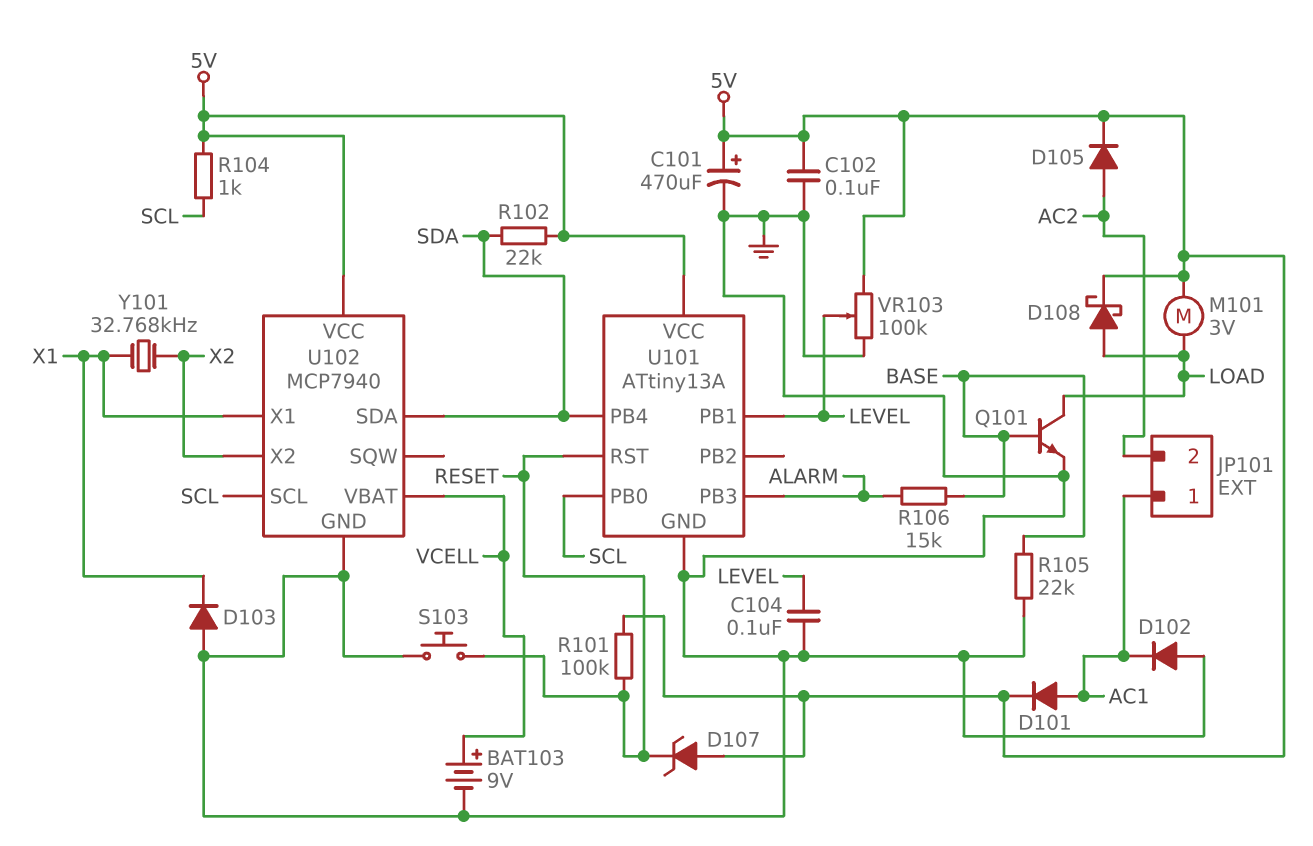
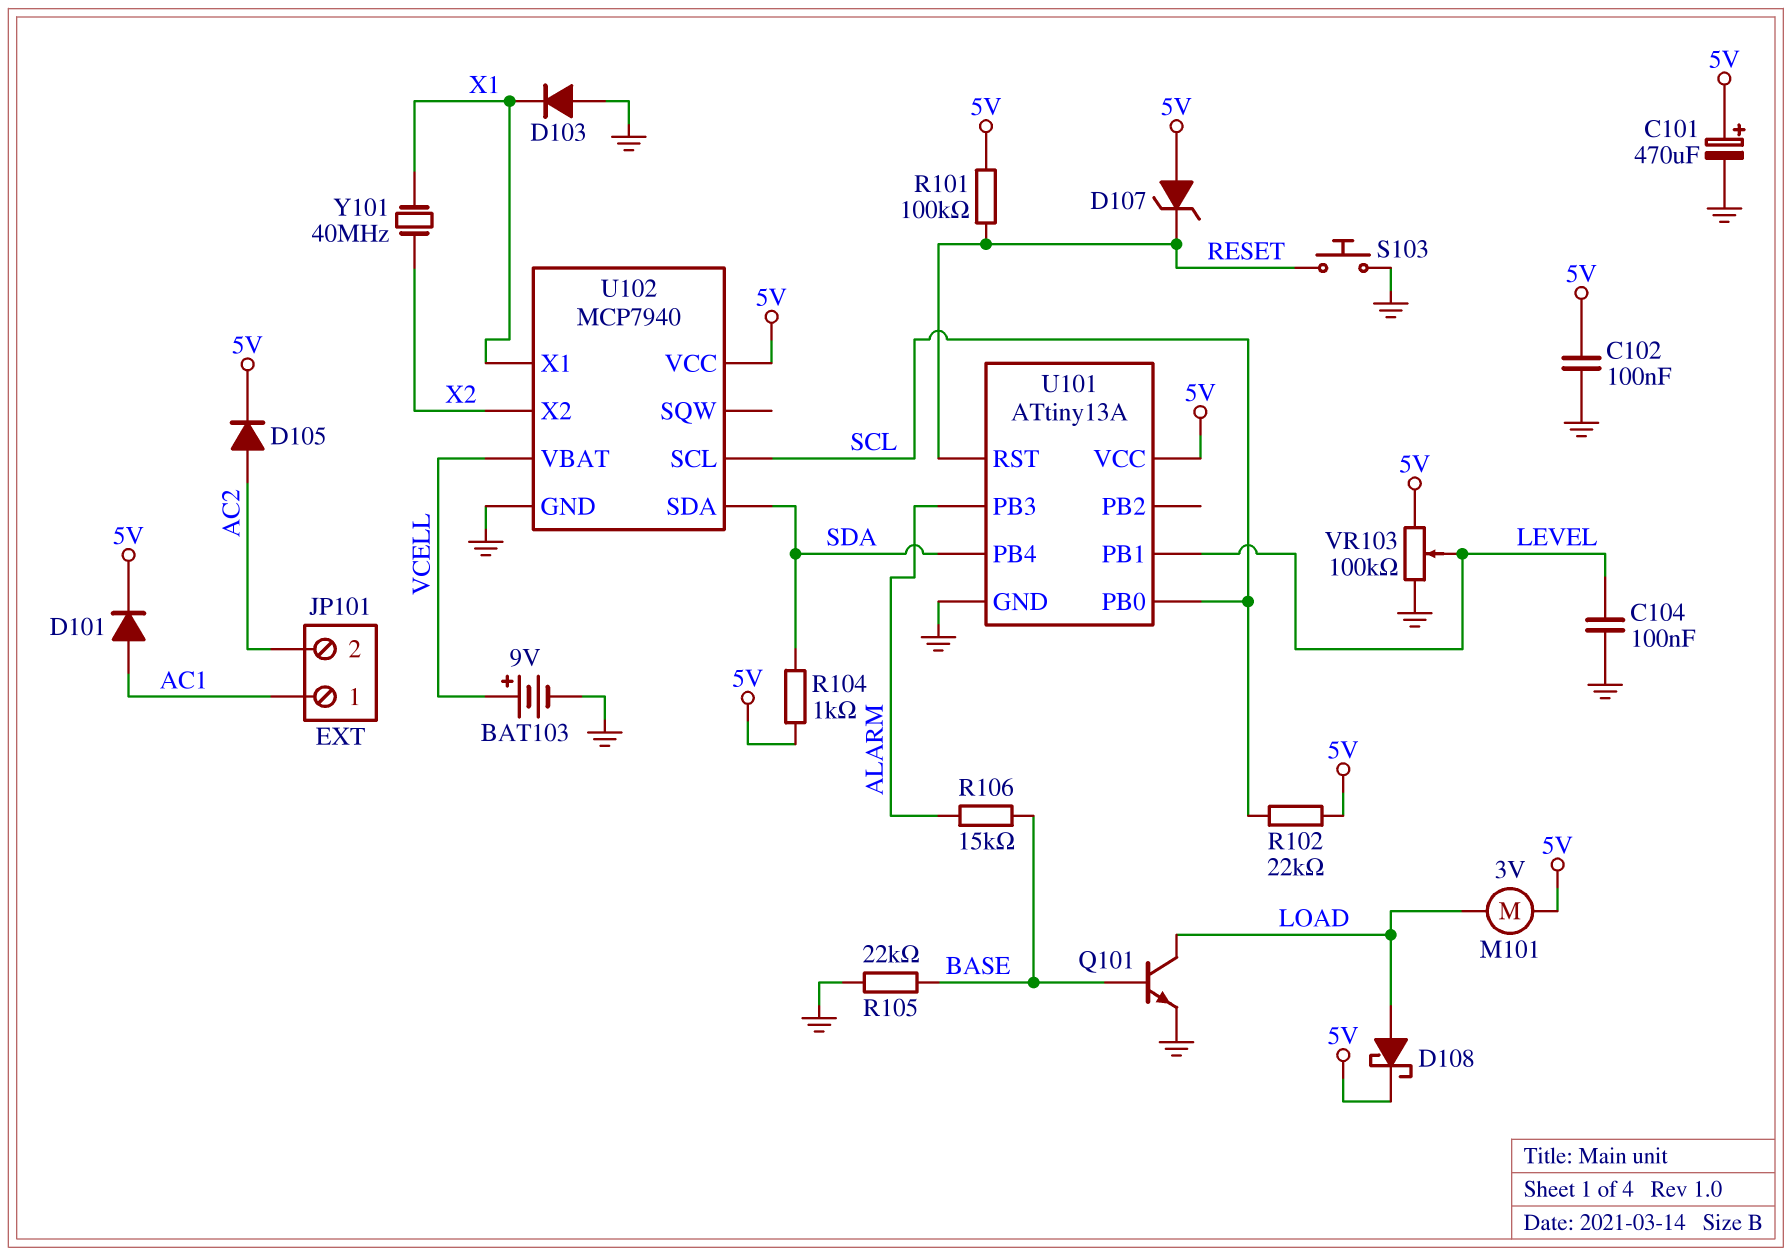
D102: diode (A GND, K AC1) -> none
R102: 22k (5V, SDA) -> 22k (5V, SCL)
R104: 1k (5V, SCL) -> 1k (5V, SDA)
Y101: 32.768kHz (X1, X2) -> 40MHz (X1, X2)

